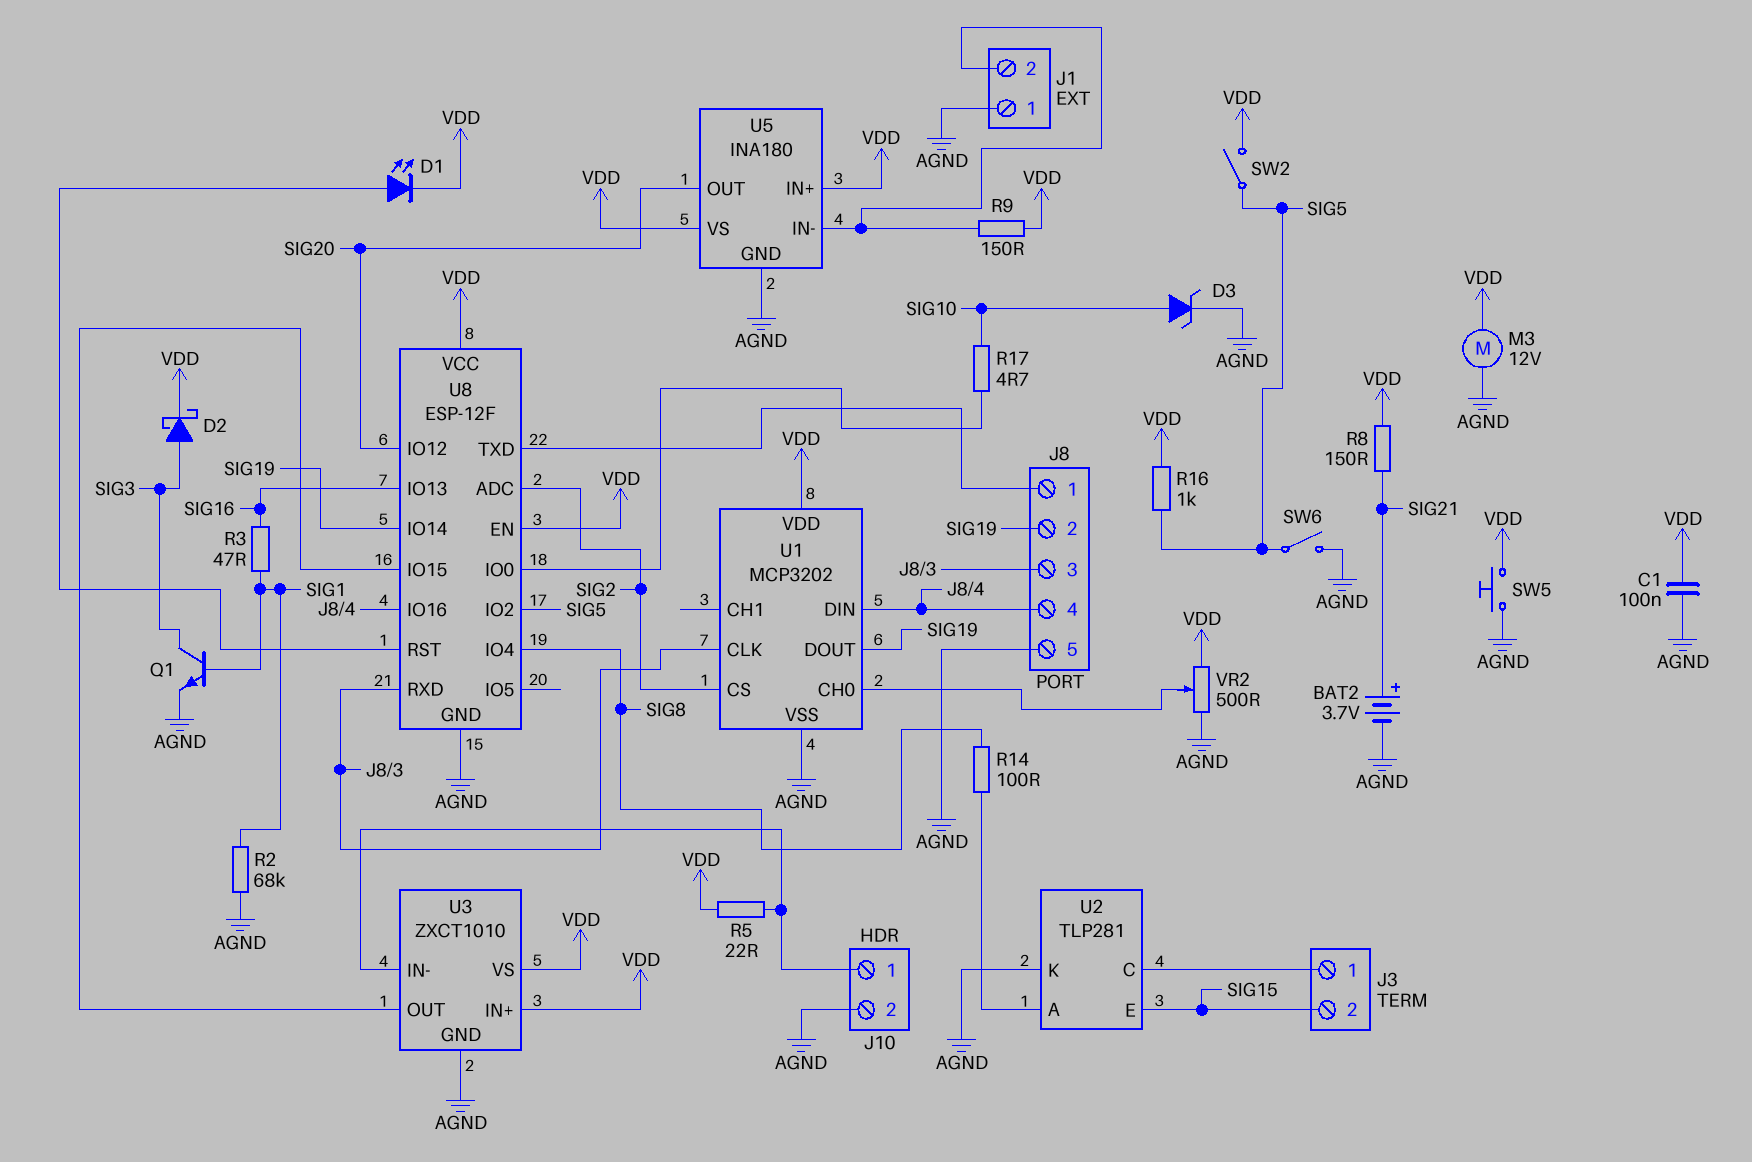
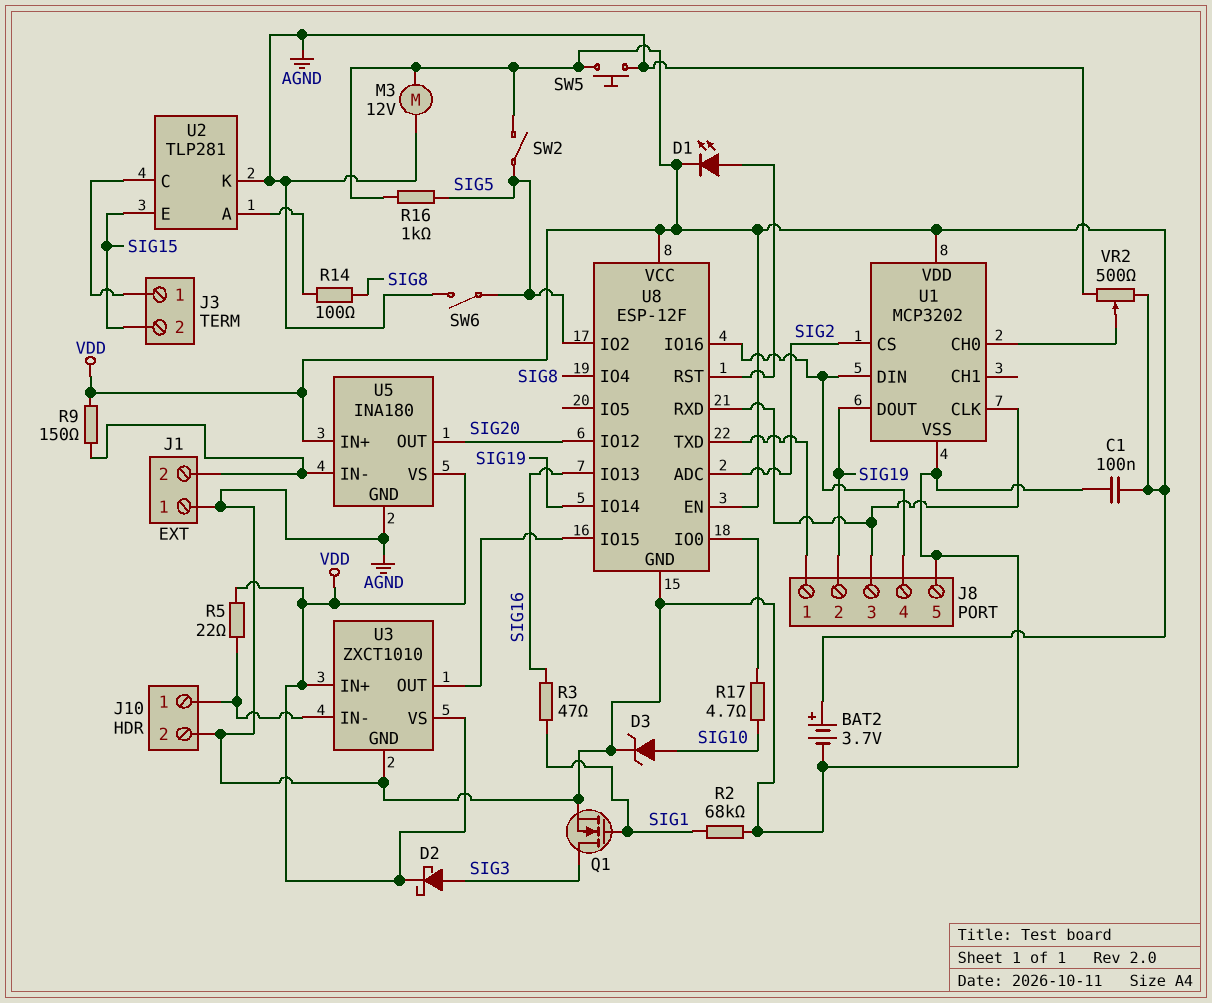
BAT2: 3.7V (plus SIG21, minus AGND) -> 3.7V (plus VDD, minus AGND)
Q1: NPN (B SIG1, C SIG3, E AGND) -> NMOS (G SIG1, D SIG3, S AGND)
R8: 150 (SIG21, VDD) -> none

